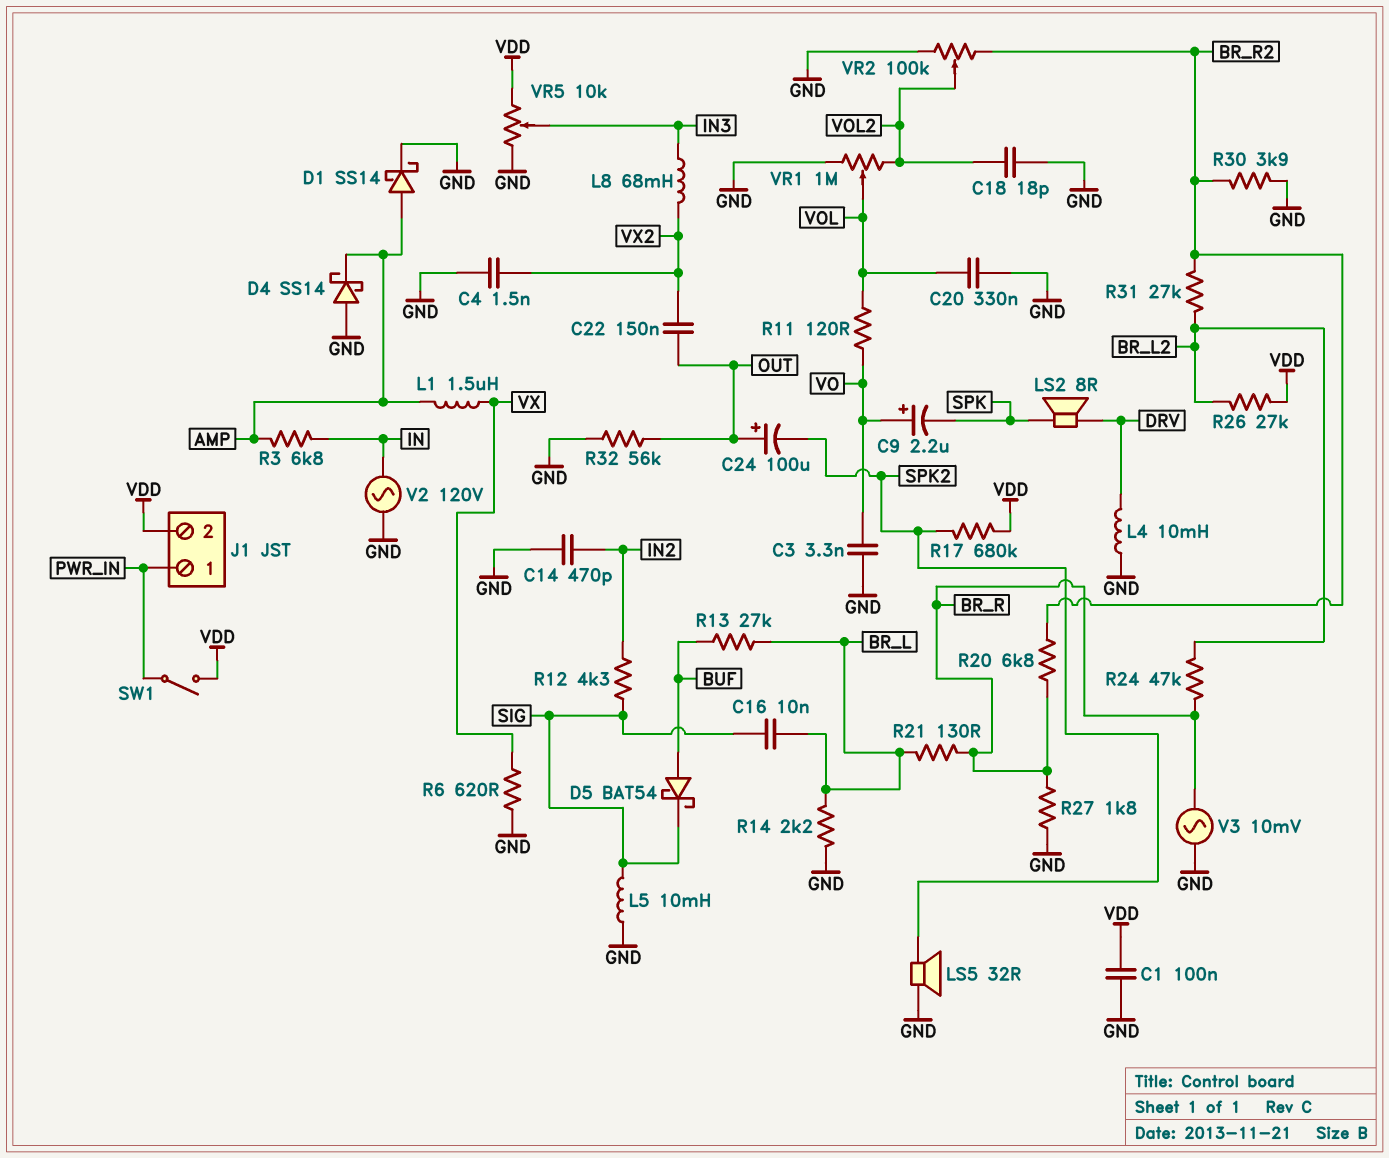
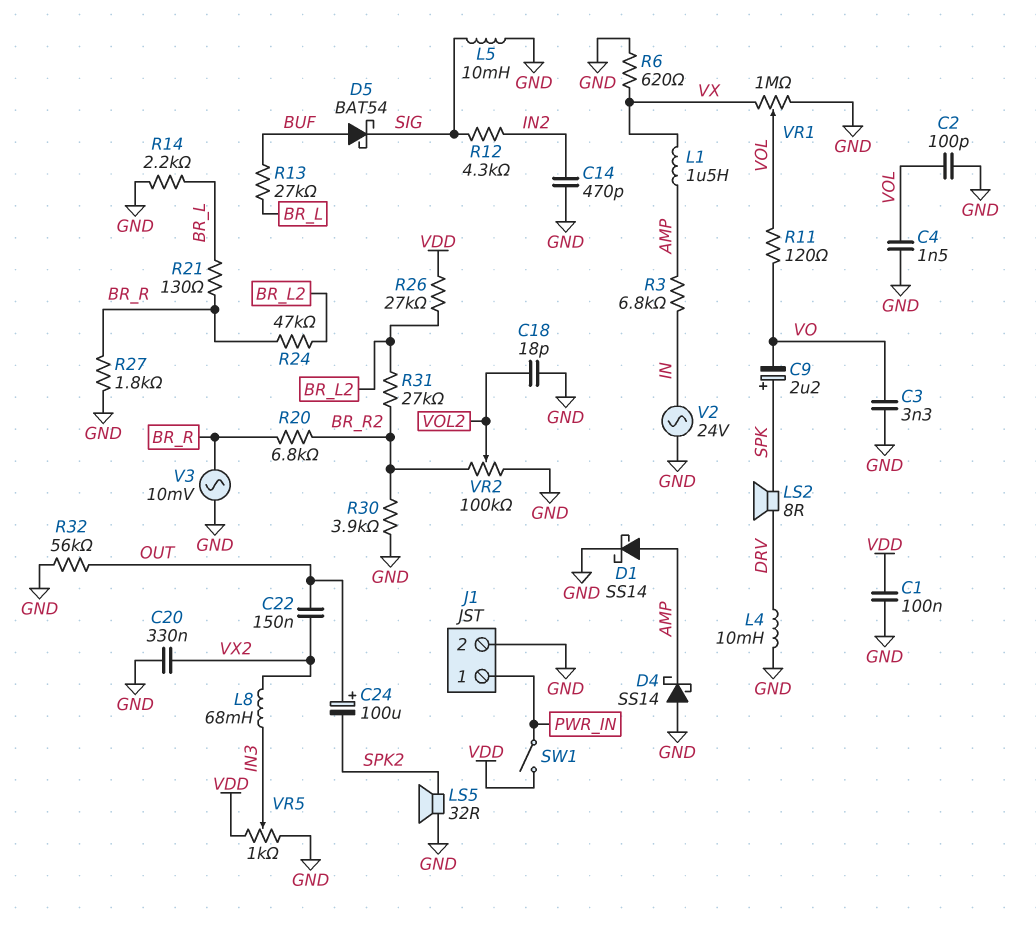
C2: none -> 100pF (GND, VOL)
C4: 1.5nF (GND, VX2) -> 1.5nF (GND, VOL)
C9: 2.2uF (plus VO, minus SPK) -> 2.2uF (plus SPK, minus VO)
C16: 10nF (BR_L, SIG) -> none
C20: 330nF (GND, VOL) -> 330nF (GND, VX2)
J1 pin 2: VDD -> GND
R17: 680k (SPK2, VDD) -> none
V2: AC 120V (GND, IN) -> AC 24V (GND, IN)
VR1: 1M (GND, VOL2, wiper VOL) -> 1M (GND, VX, wiper VOL)
VR5: 10k (GND, VDD, wiper IN3) -> 1k (GND, VDD, wiper IN3)

